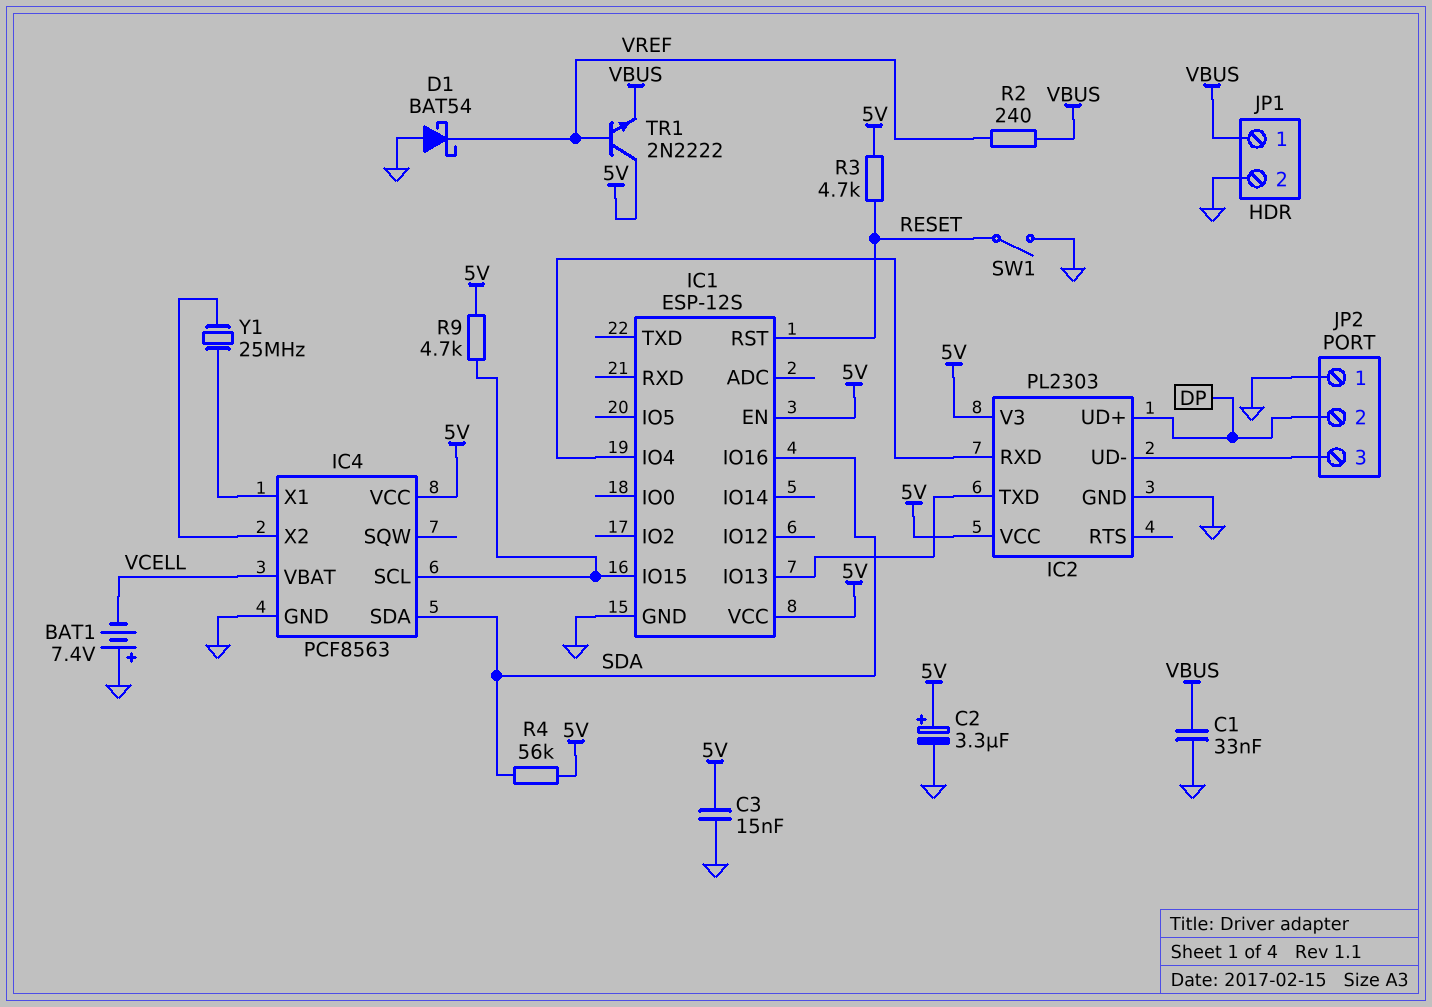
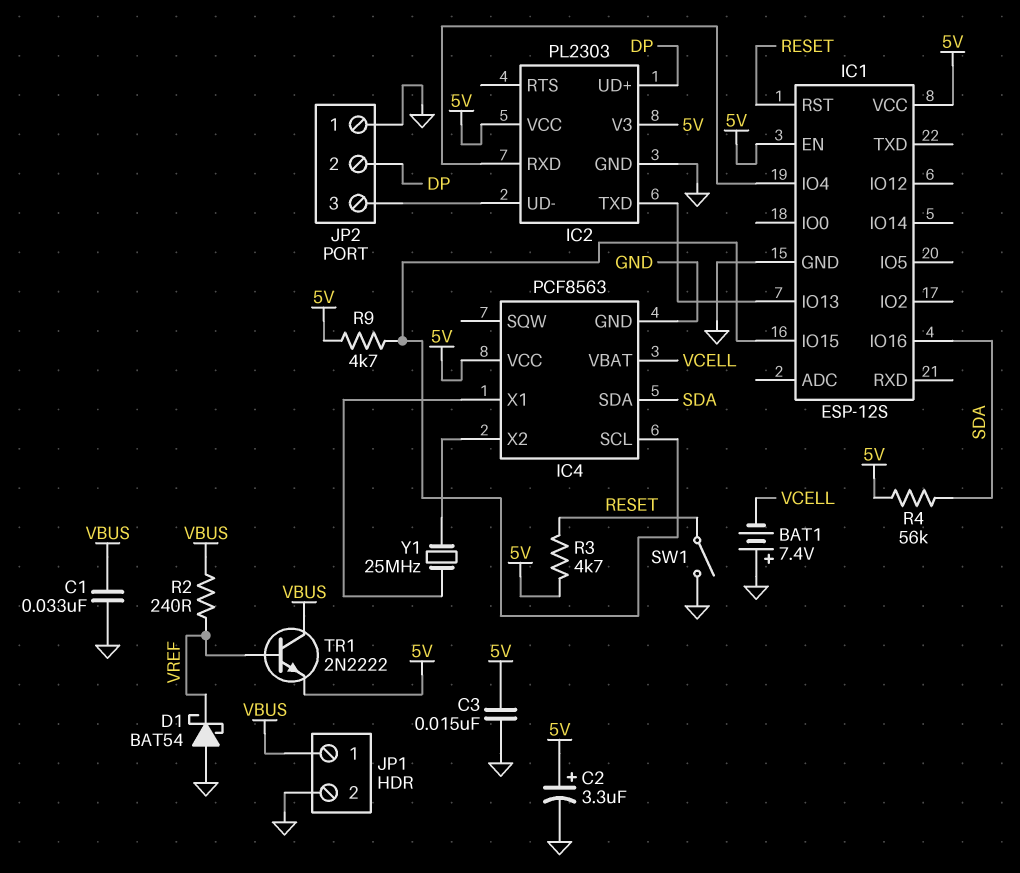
TR1: NPN 2N2222 (B VREF, C 5V, E VBUS) -> NPN 2N2222 (B VREF, C VBUS, E 5V)

